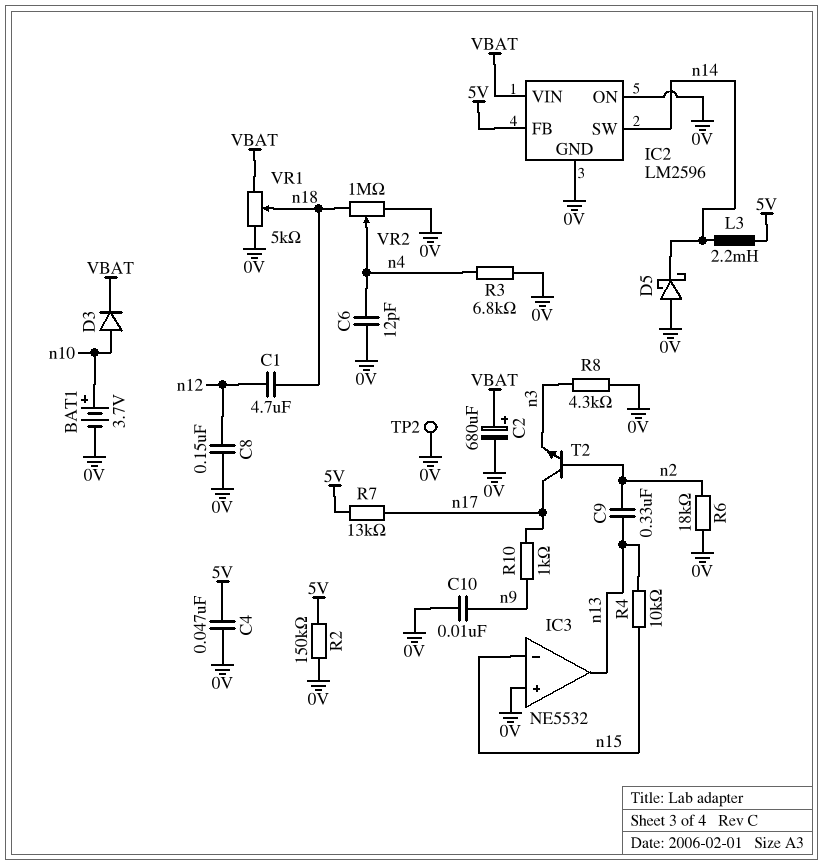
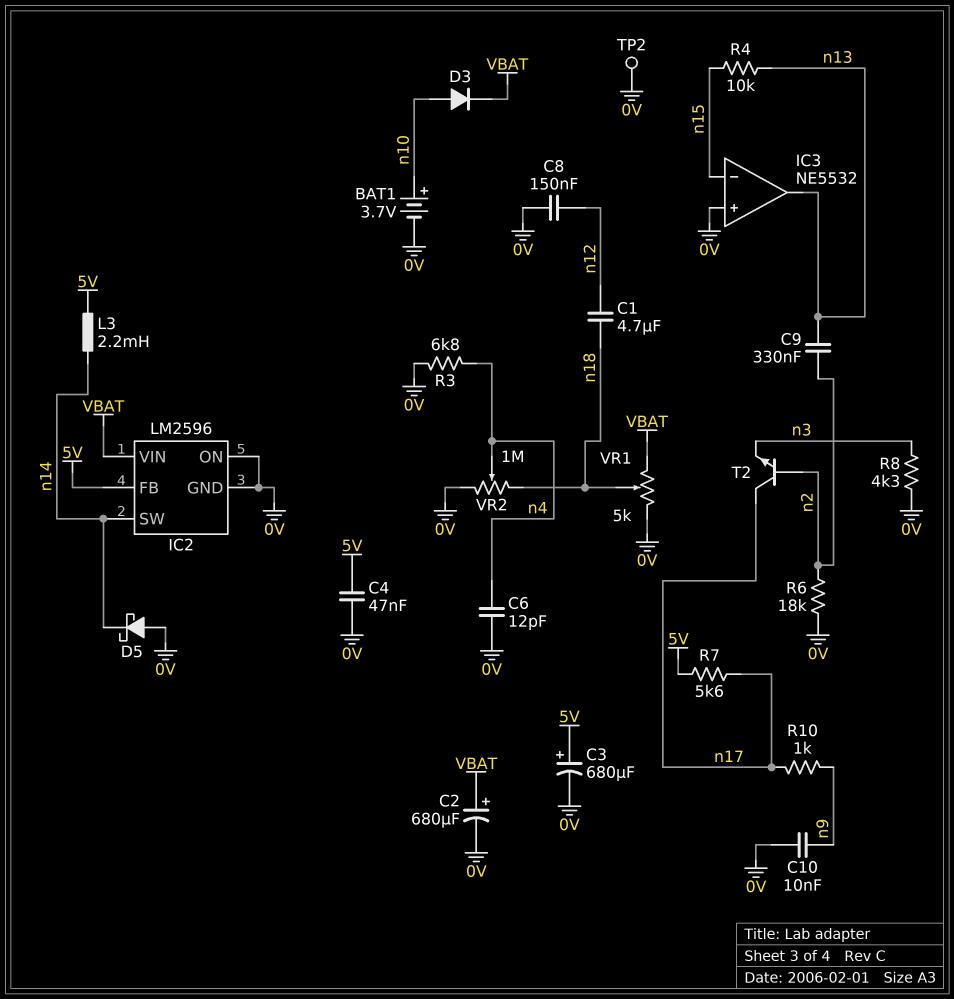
C3: none -> 680uF (plus 5V, minus 0V)
R2: 150k (0V, 5V) -> none
R7: 13k (5V, n17) -> 5.6k (5V, n17)

